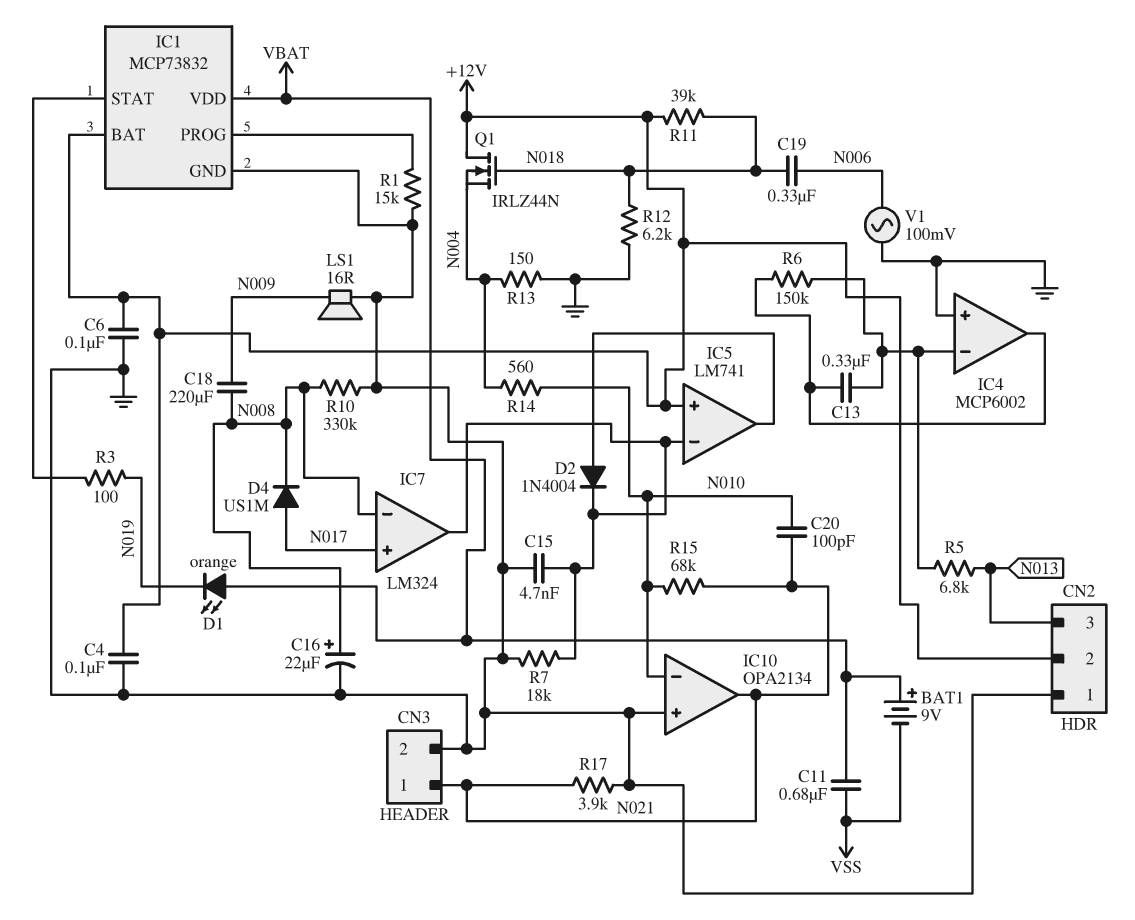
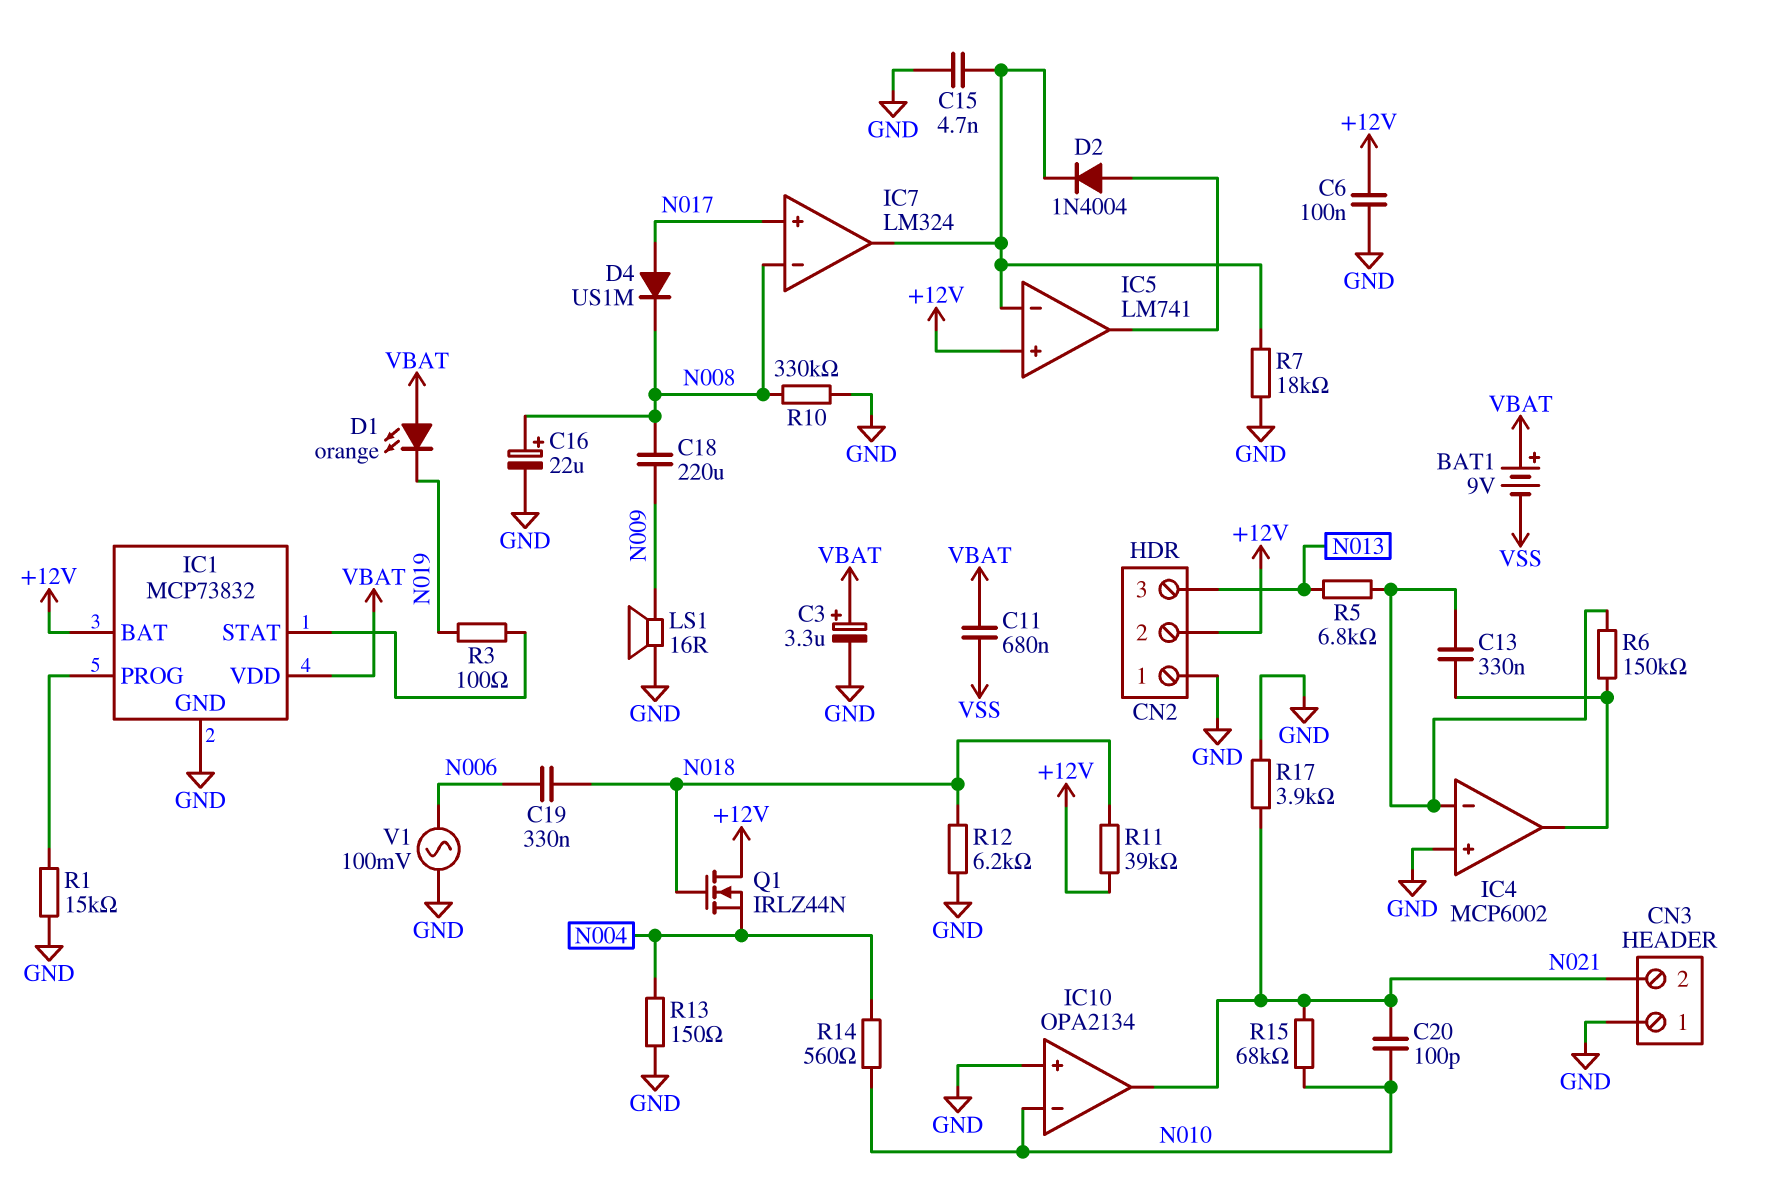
C3: none -> 3.3uF (plus VBAT, minus GND)
C4: 100nF (+12V, GND) -> none
CN3 pin 1: N021 -> GND
CN3 pin 2: GND -> N021

